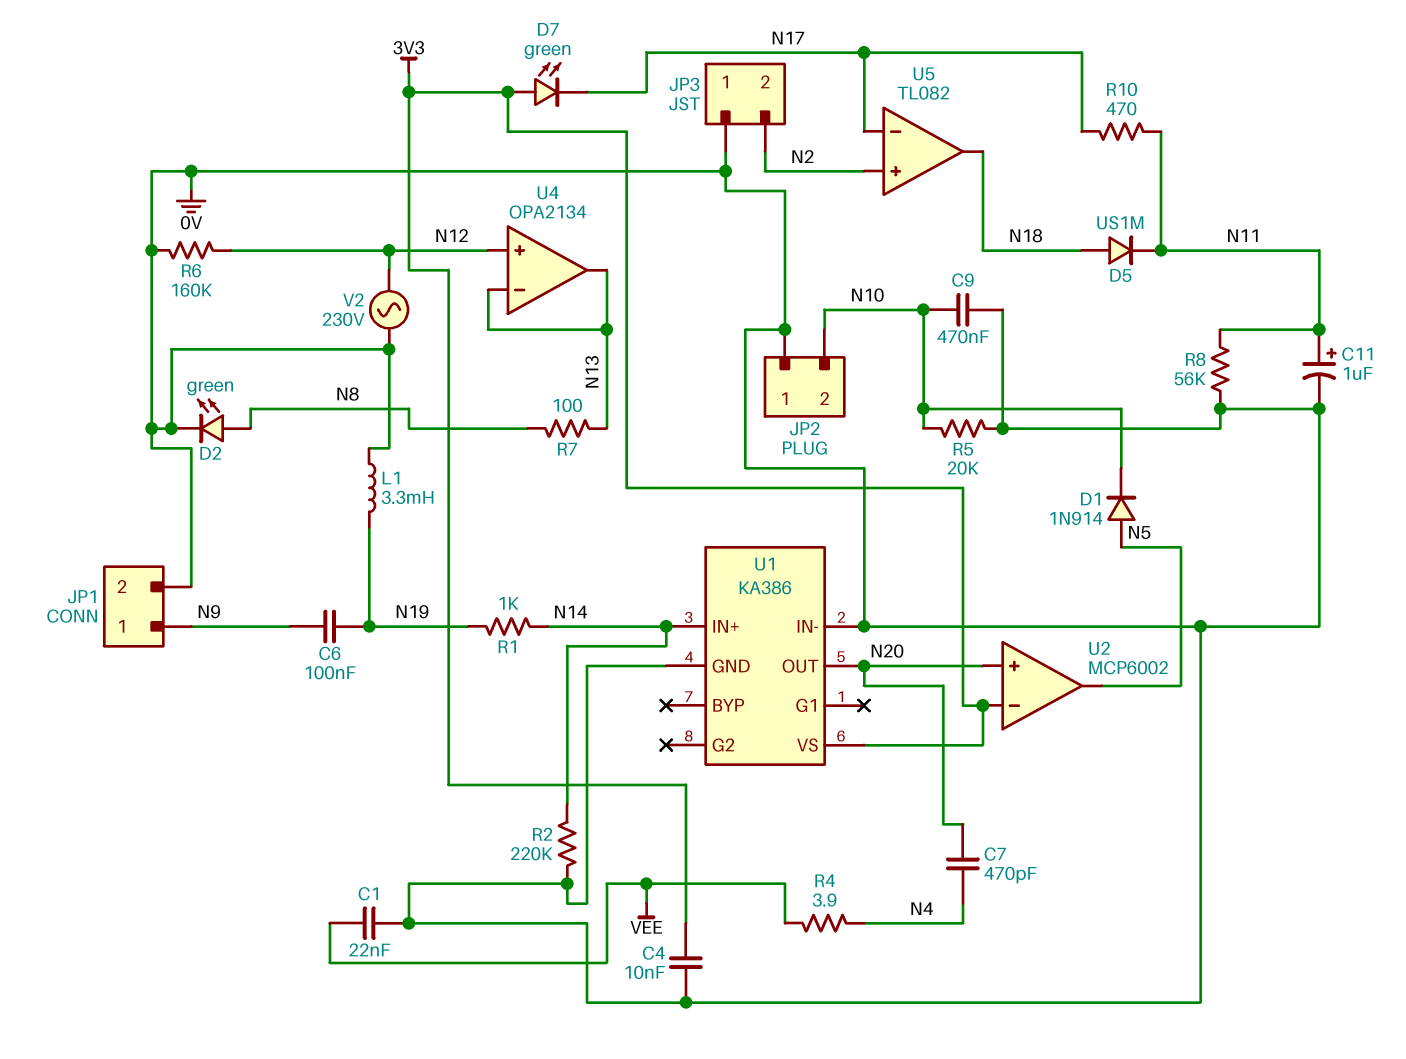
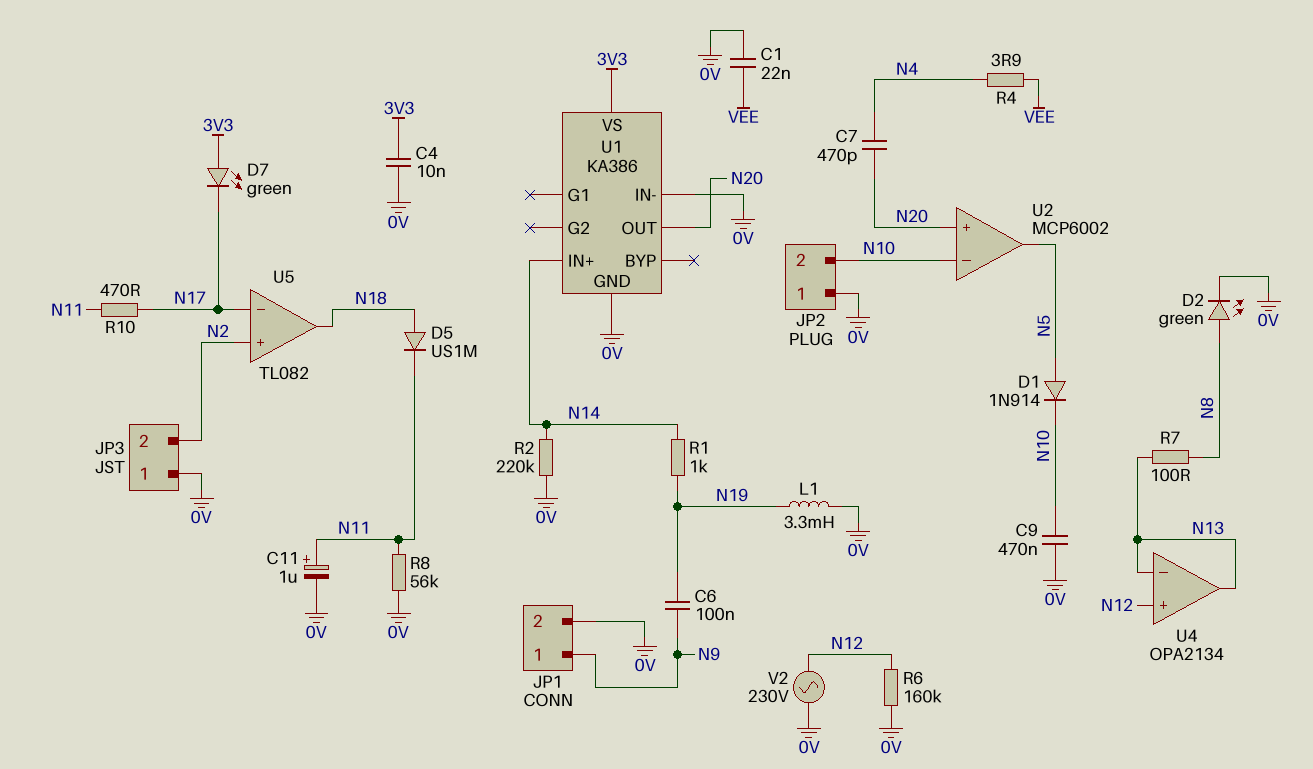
R5: 20k (0V, N10) -> none
U2 pin in-: 3V3 -> N10

